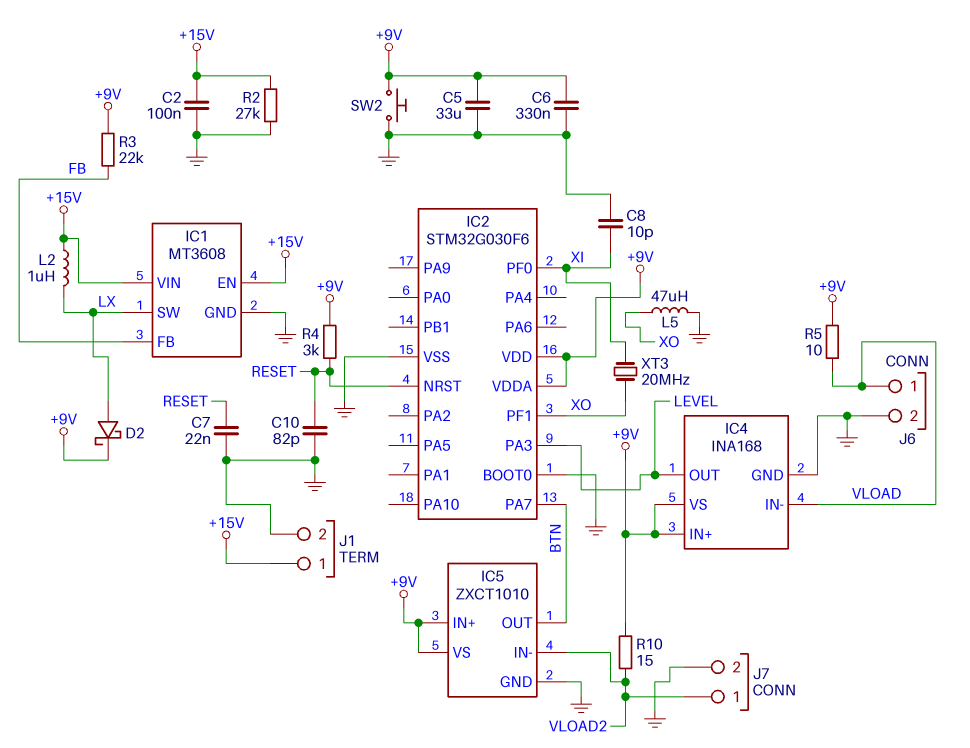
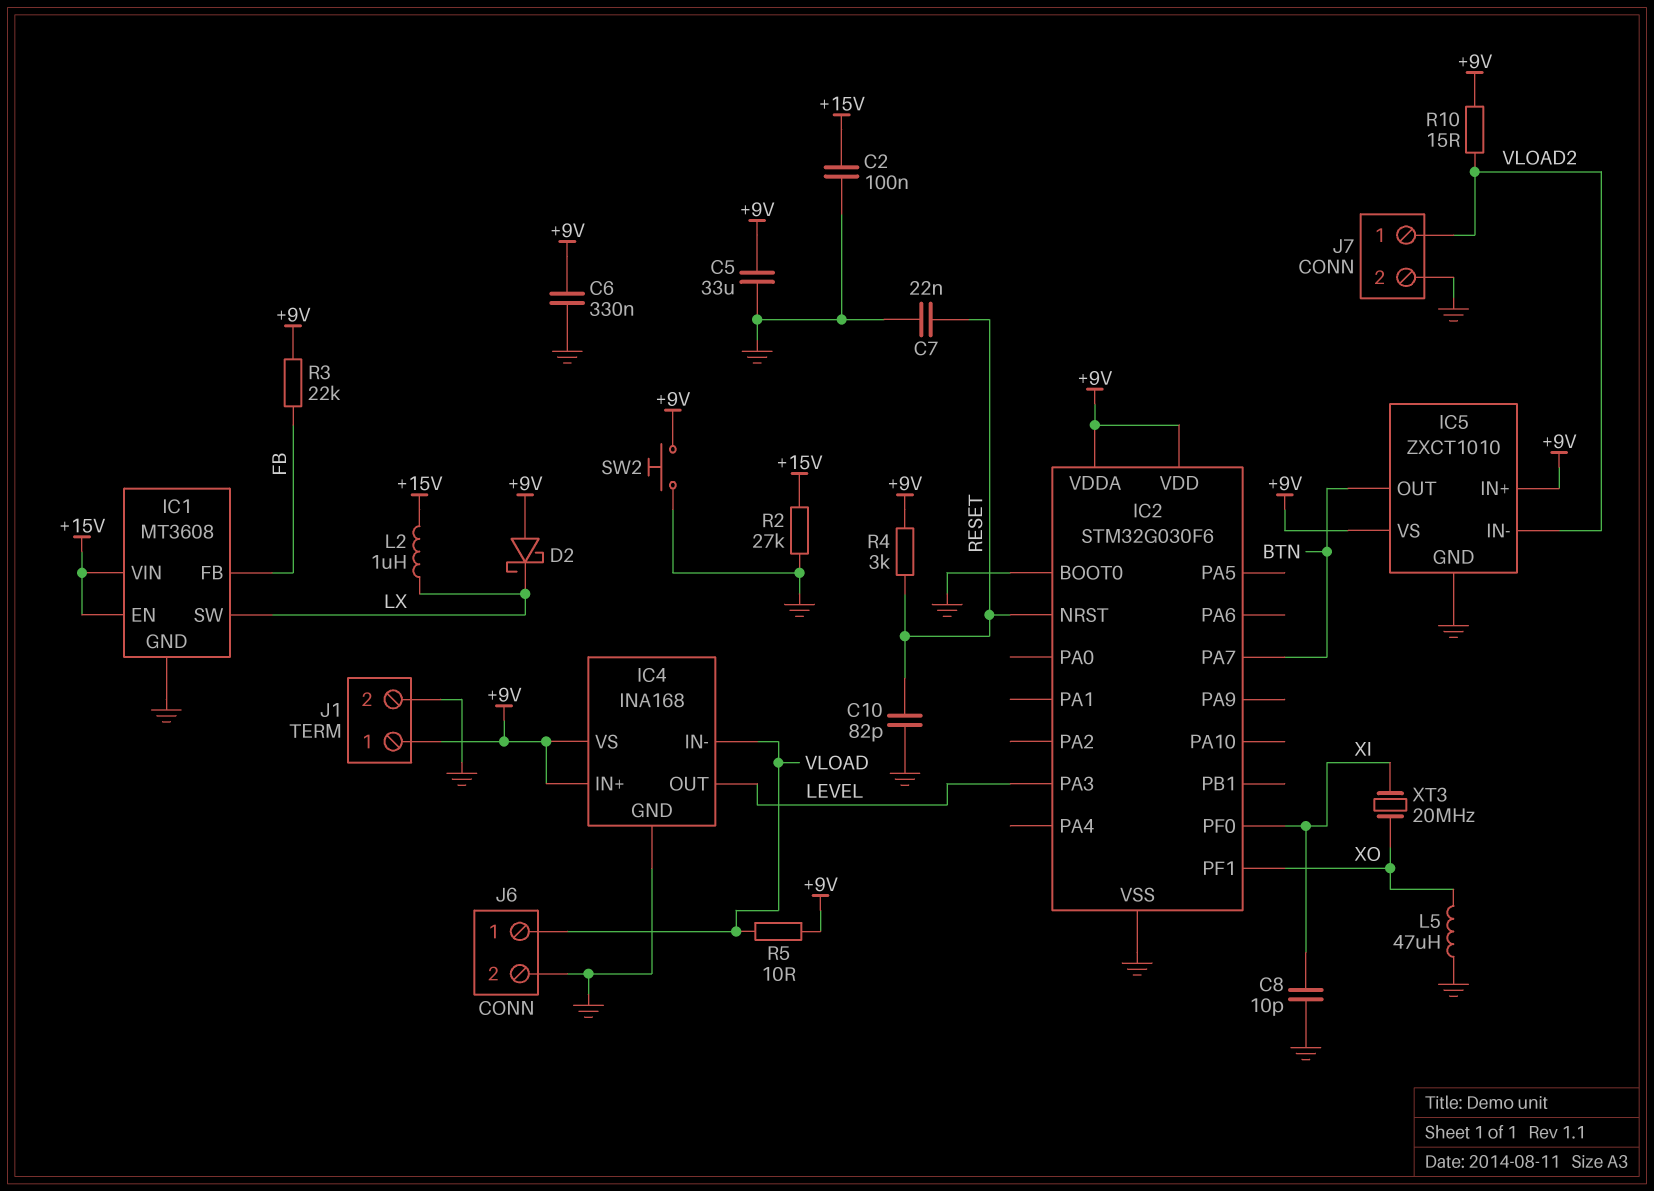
D2: schottky (A LX, K +9V) -> schottky (A +9V, K LX)
J1 pin 1: +15V -> +9V

